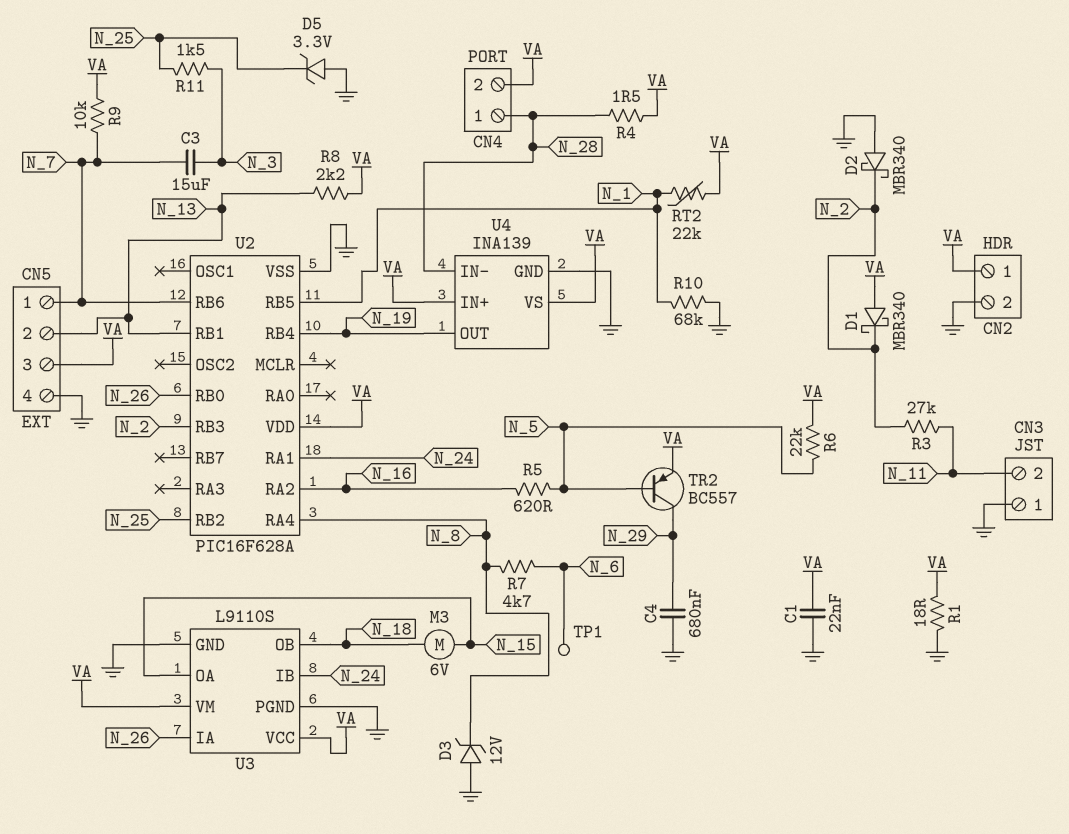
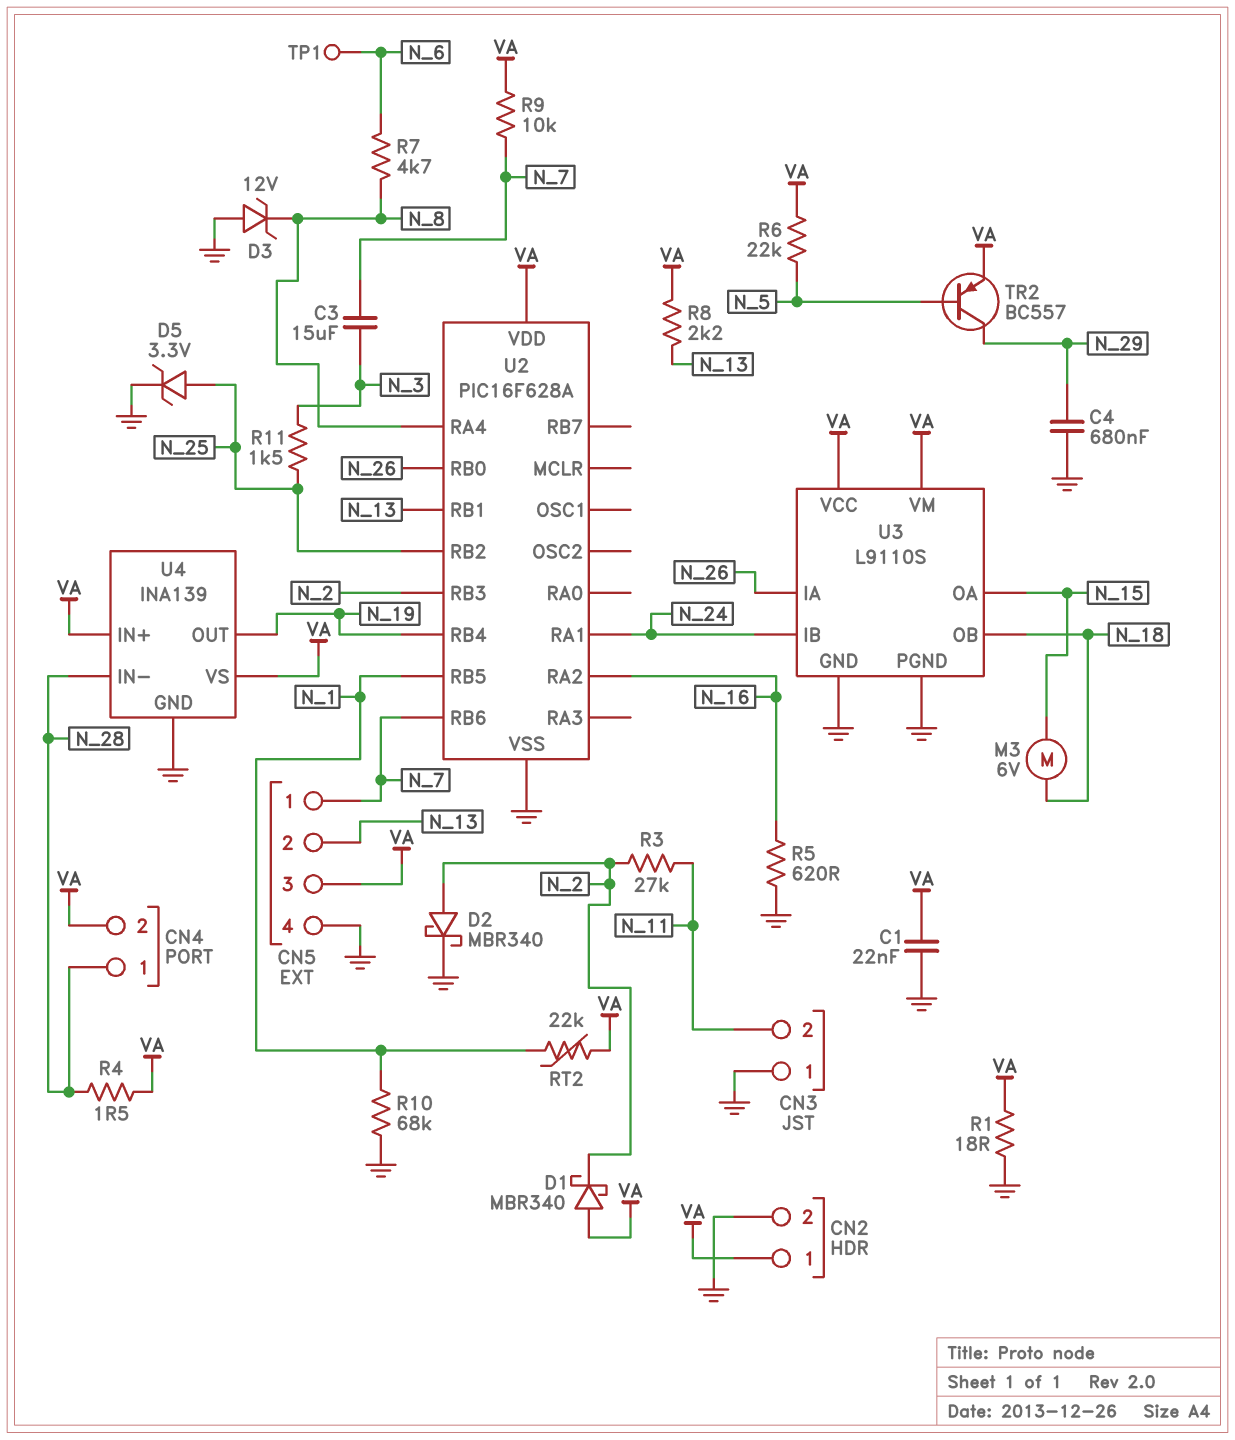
D2: schottky MBR340 (A GND, K N_2) -> schottky MBR340 (A N_2, K GND)
D5: zener 3.3V (A GND, K N_25) -> zener 3.3V (A N_25, K GND)
R5: 620 (N_5, N_16) -> 620 (GND, N_16)

